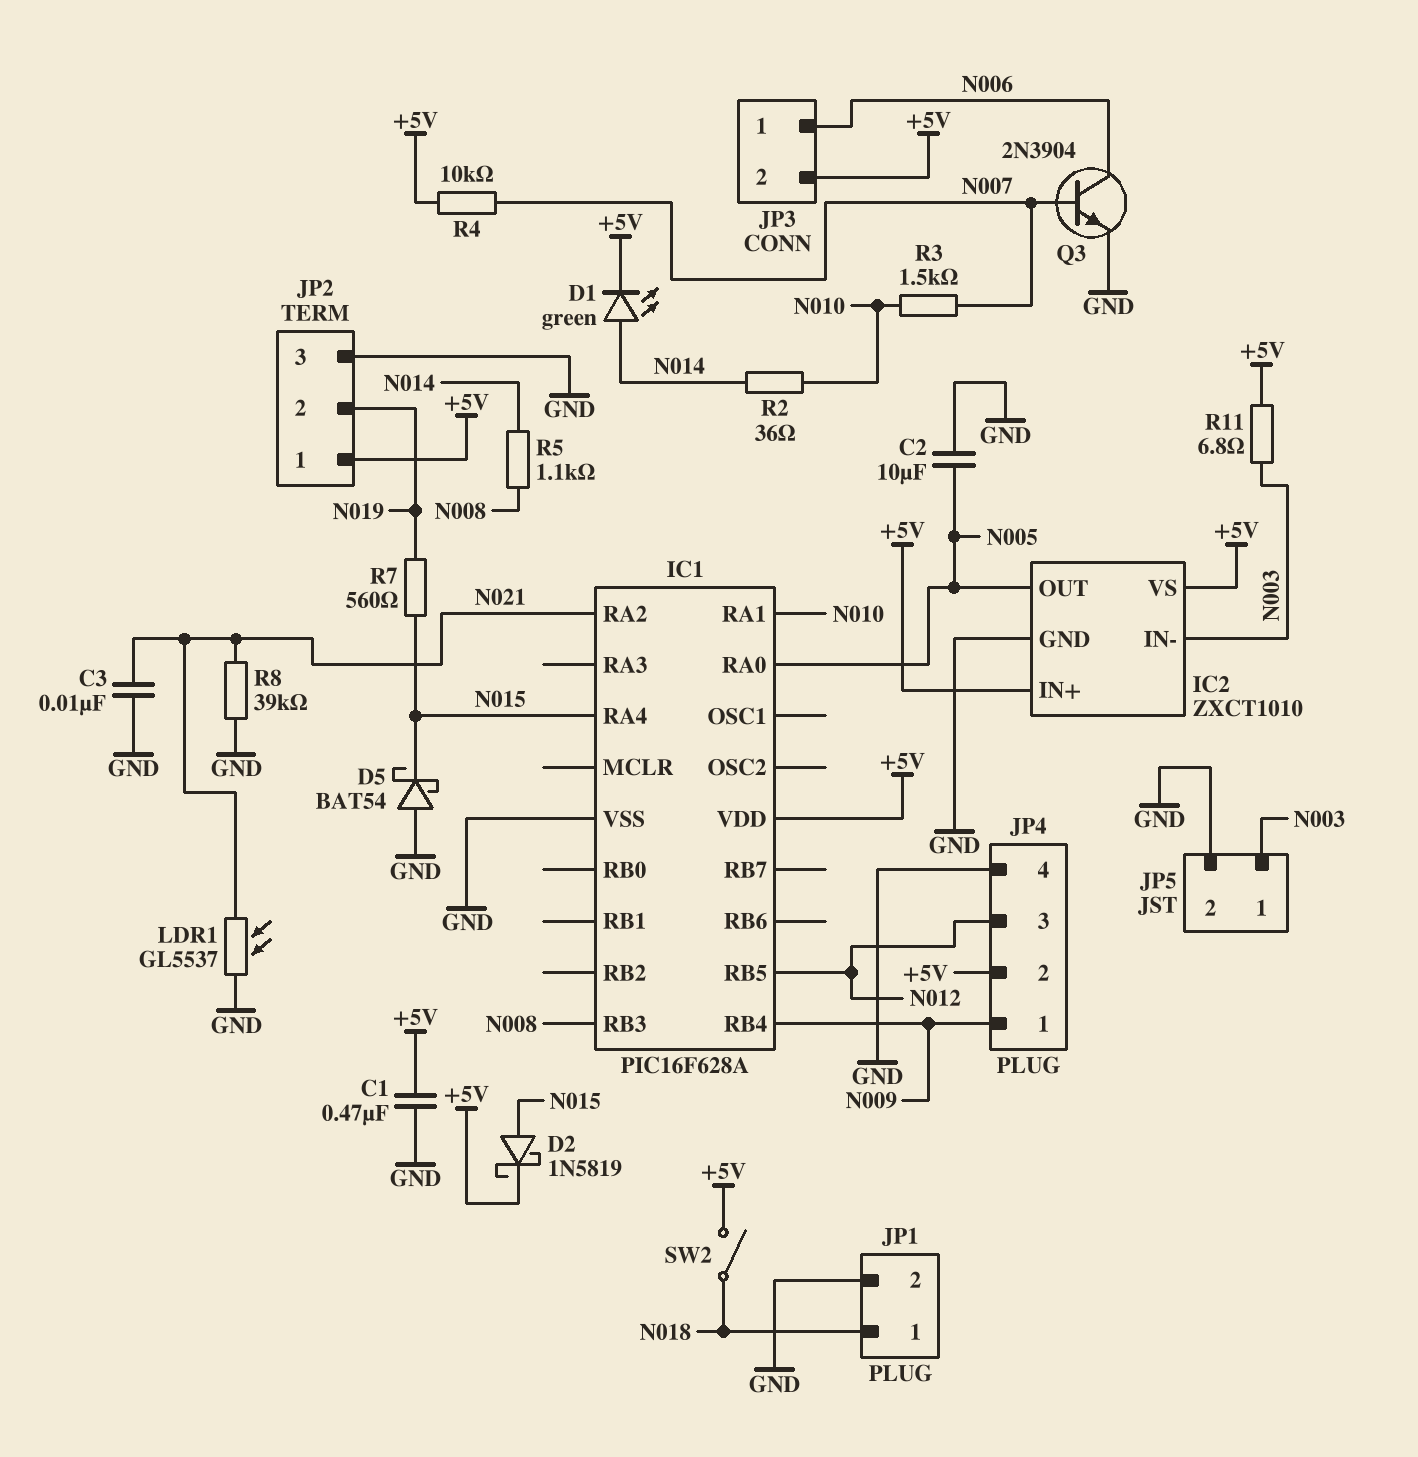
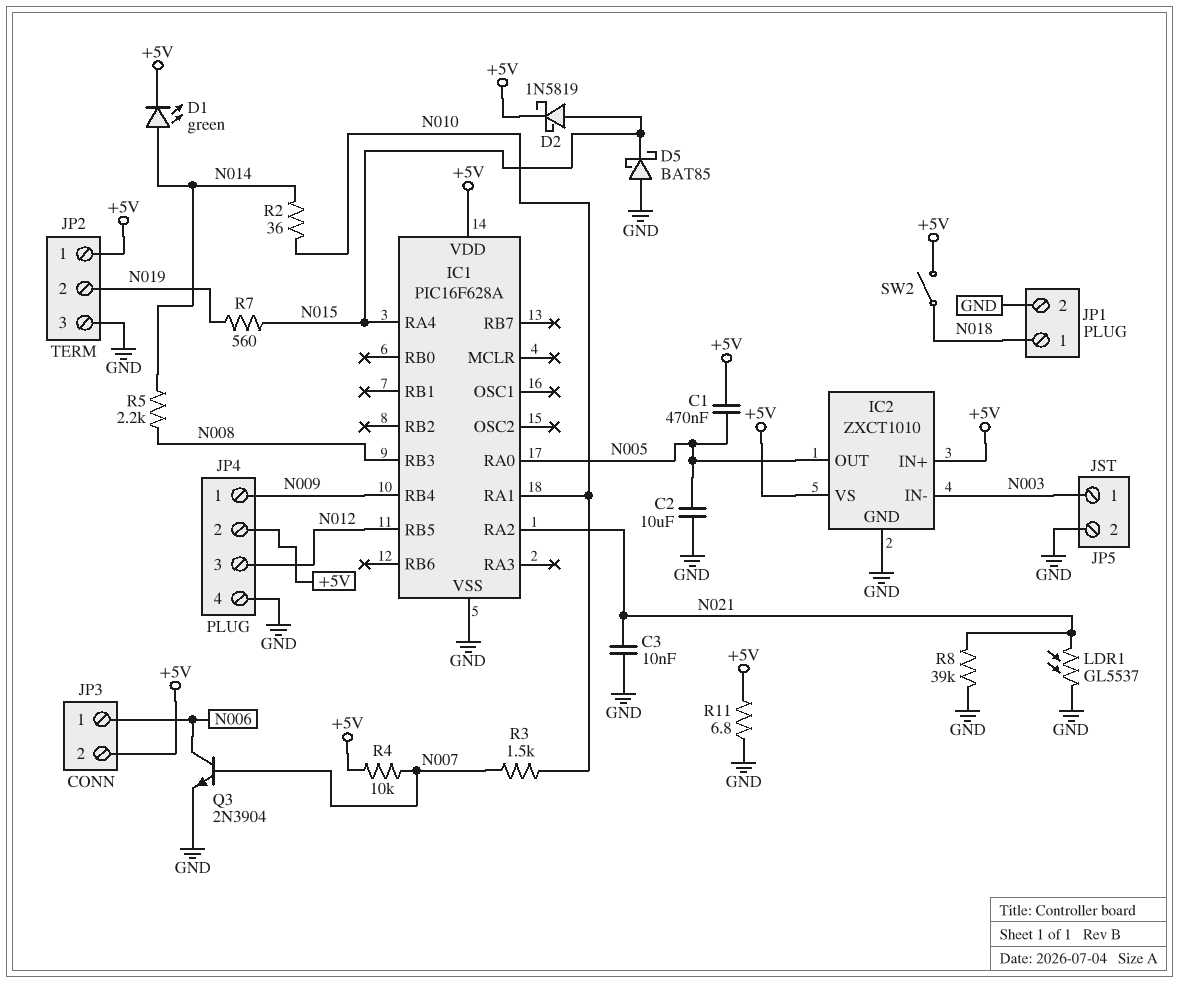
C1: 470nF (+5V, GND) -> 470nF (+5V, N005)
D5: schottky BAT54 (A GND, K N015) -> schottky BAT85 (A GND, K N015)
R5: 1.1k (N008, N014) -> 2.2k (N008, N014)
R11: 6.8 (+5V, N003) -> 6.8 (+5V, GND)

